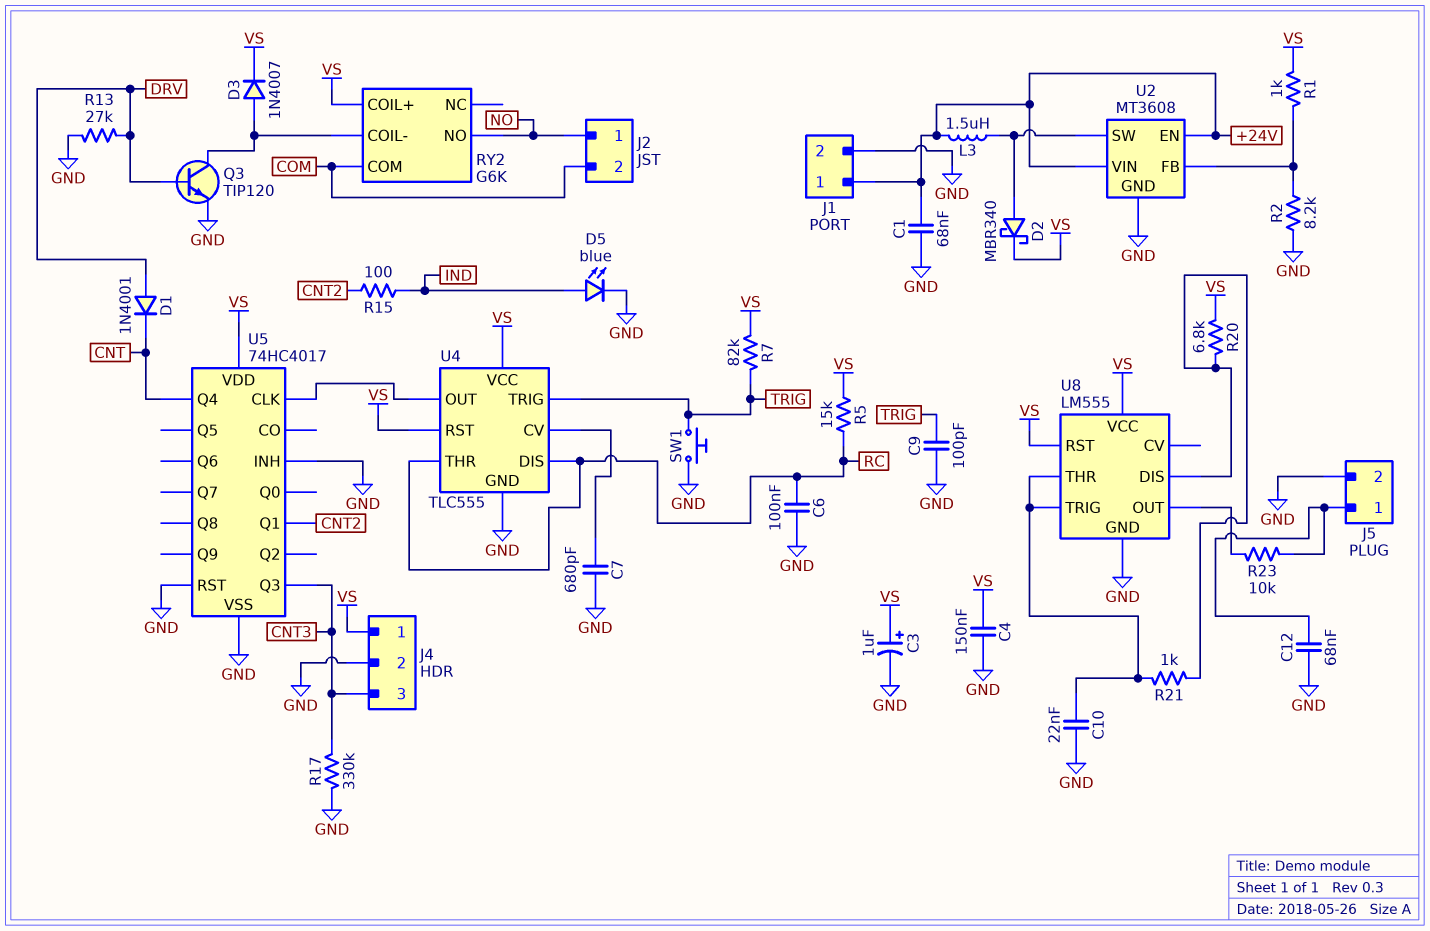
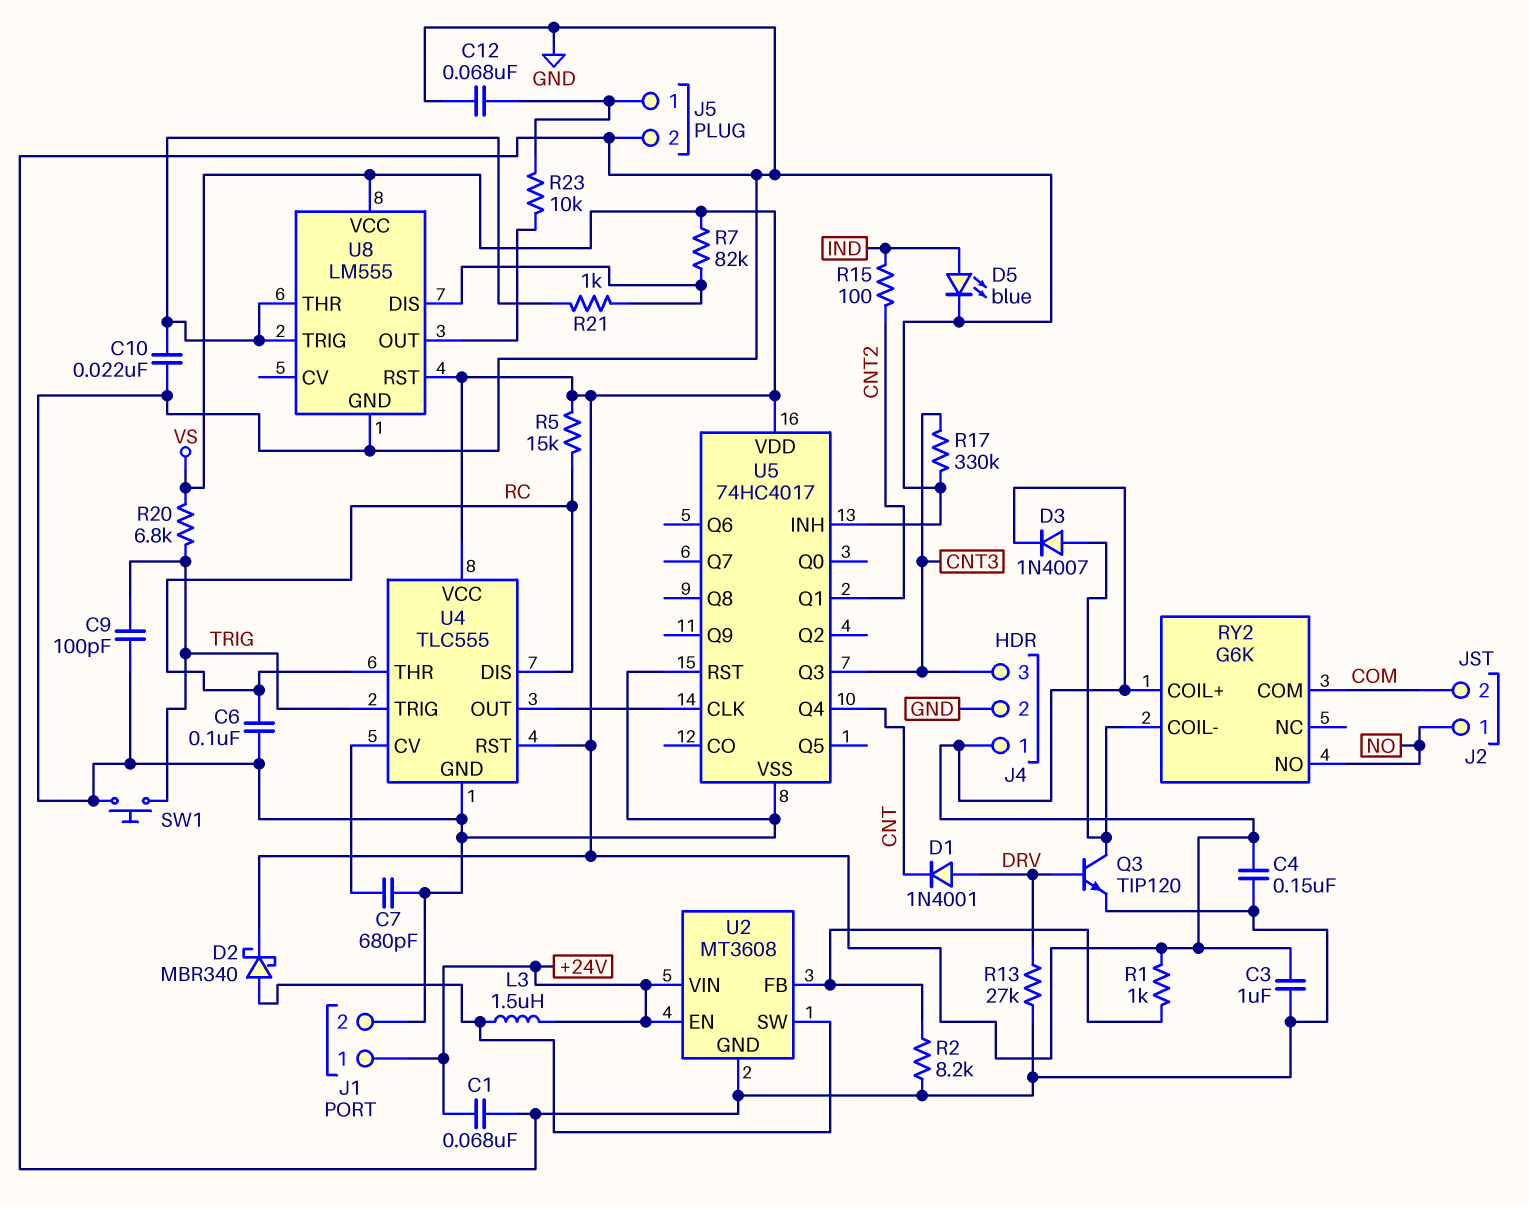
C3: 1uF (plus VS, minus GND) -> 1uF (GND, VS)
R7: 82k (TRIG, VS) -> 82k (U8/DIS, VS)
R20: 6.8k (U8/DIS, VS) -> 6.8k (TRIG, VS)

